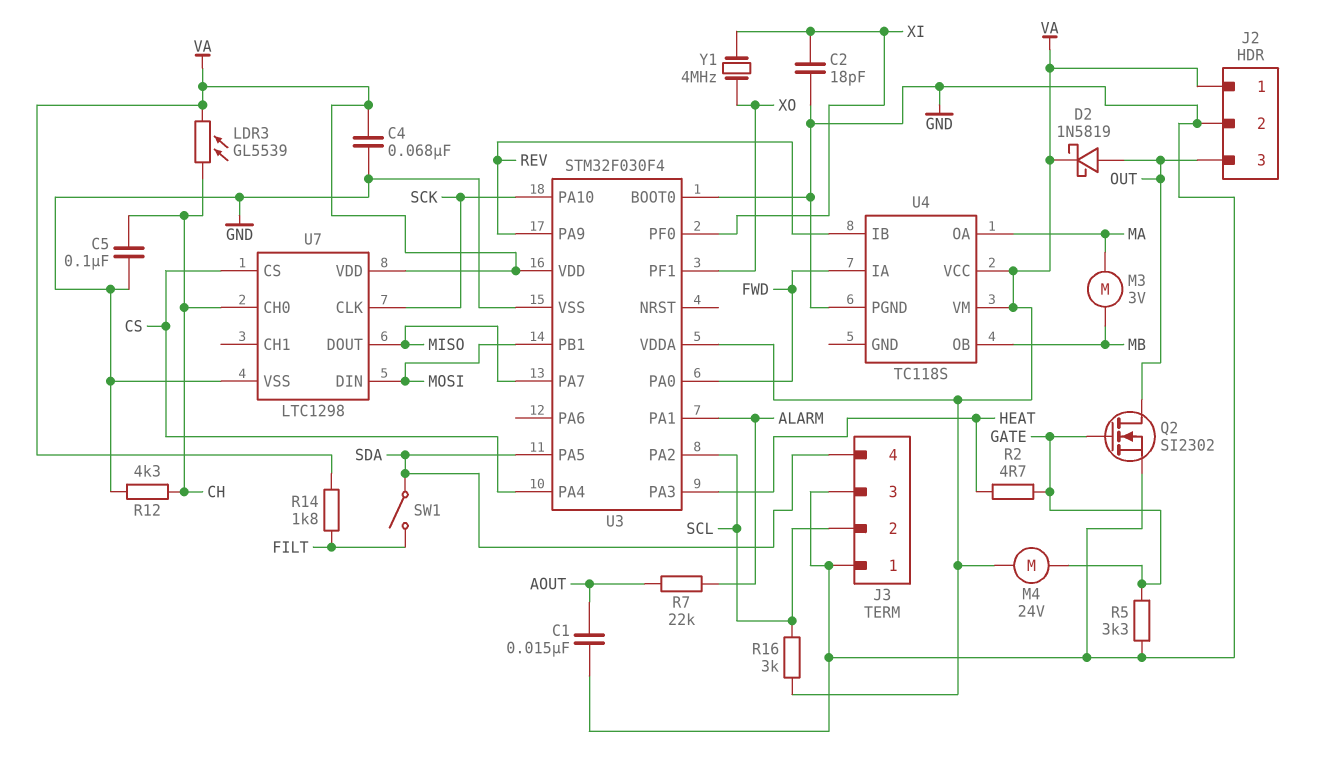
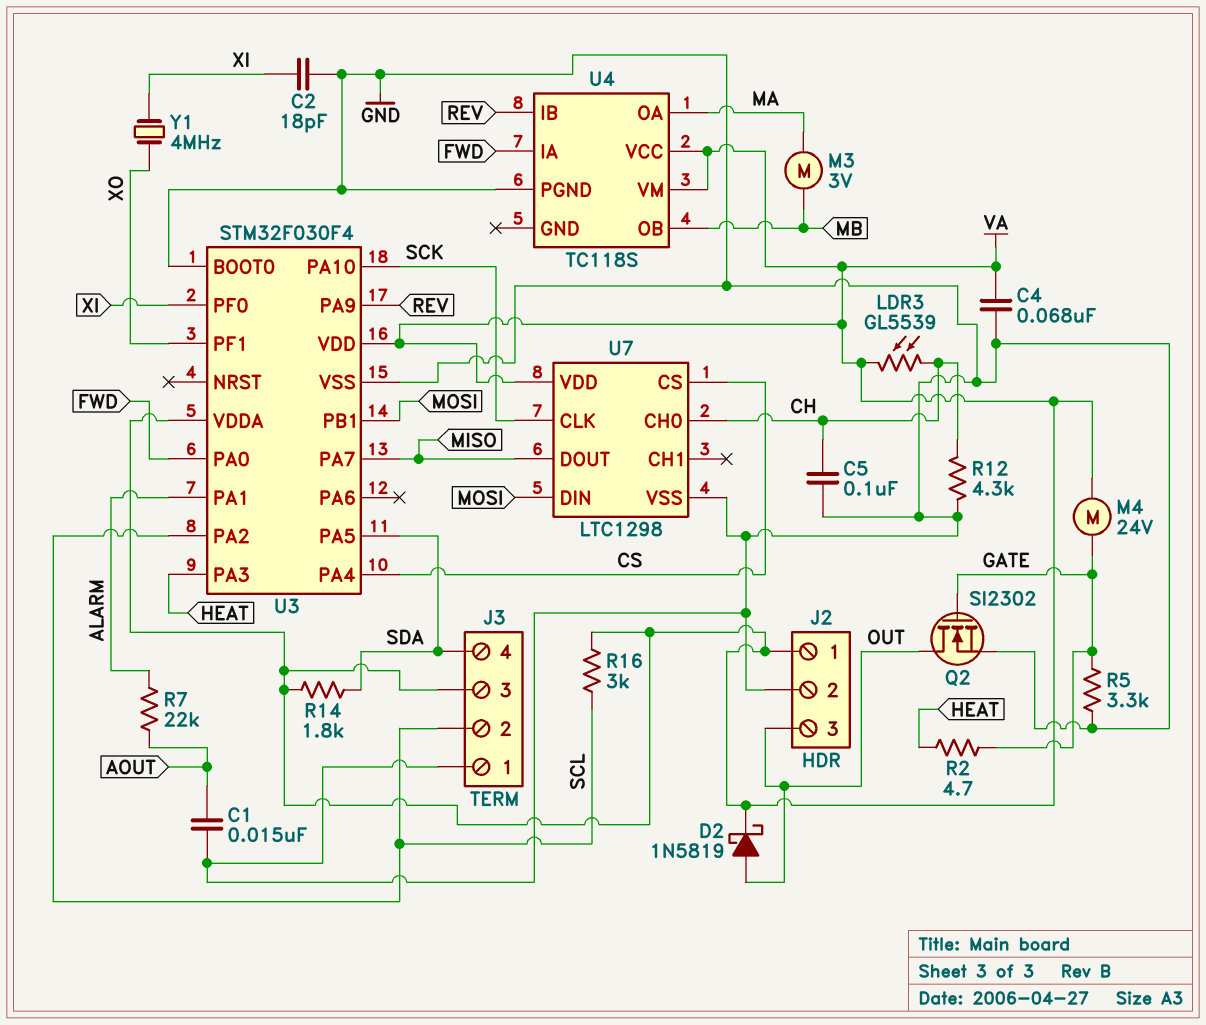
J3 pin 3: GND -> VA
R14: 1.8k (FILT, VA) -> 1.8k (SDA, VA)
SW1: switch (FILT, SDA) -> none

